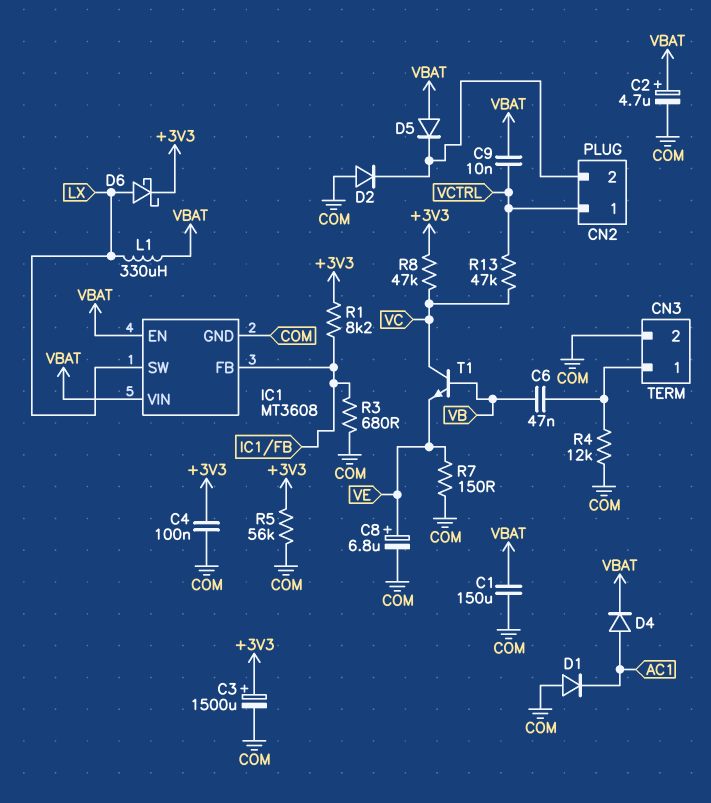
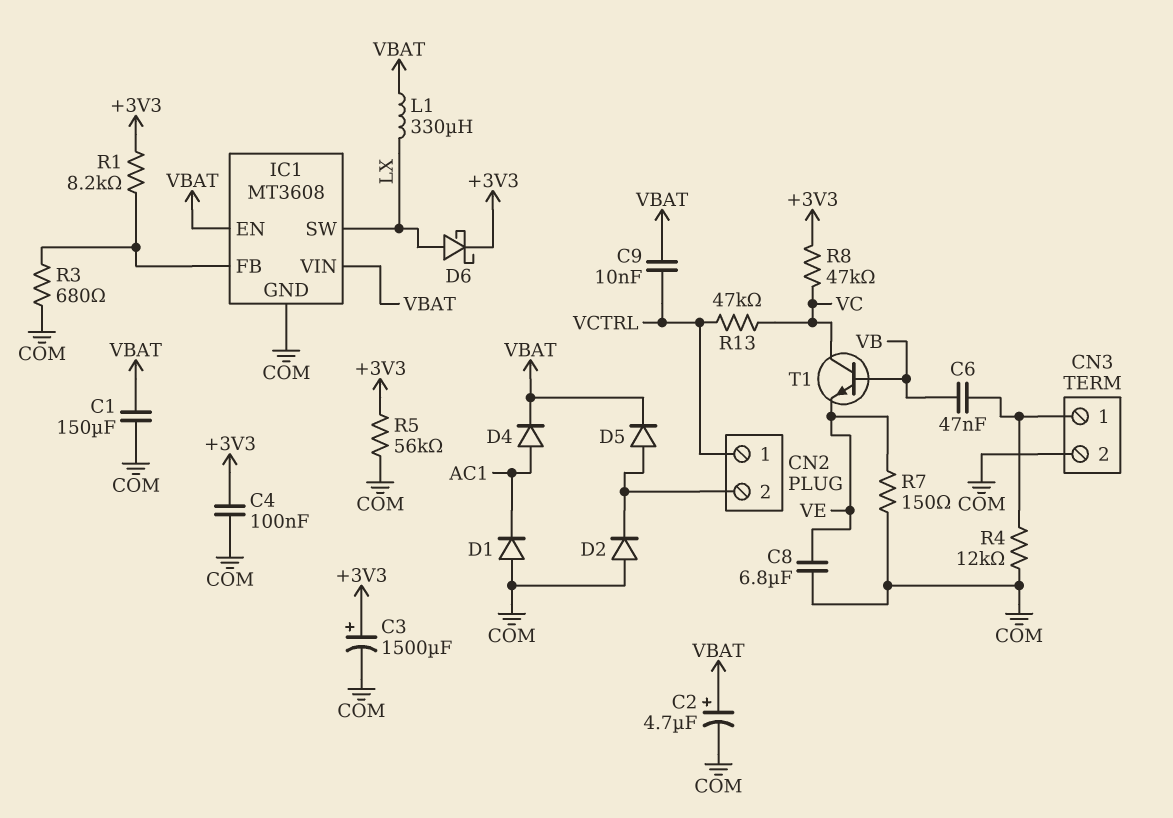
C8: 6.8uF (plus VE, minus COM) -> 6.8uF (COM, VE)
D5: diode (A VBAT, K CN2/2) -> diode (A CN2/2, K VBAT)

